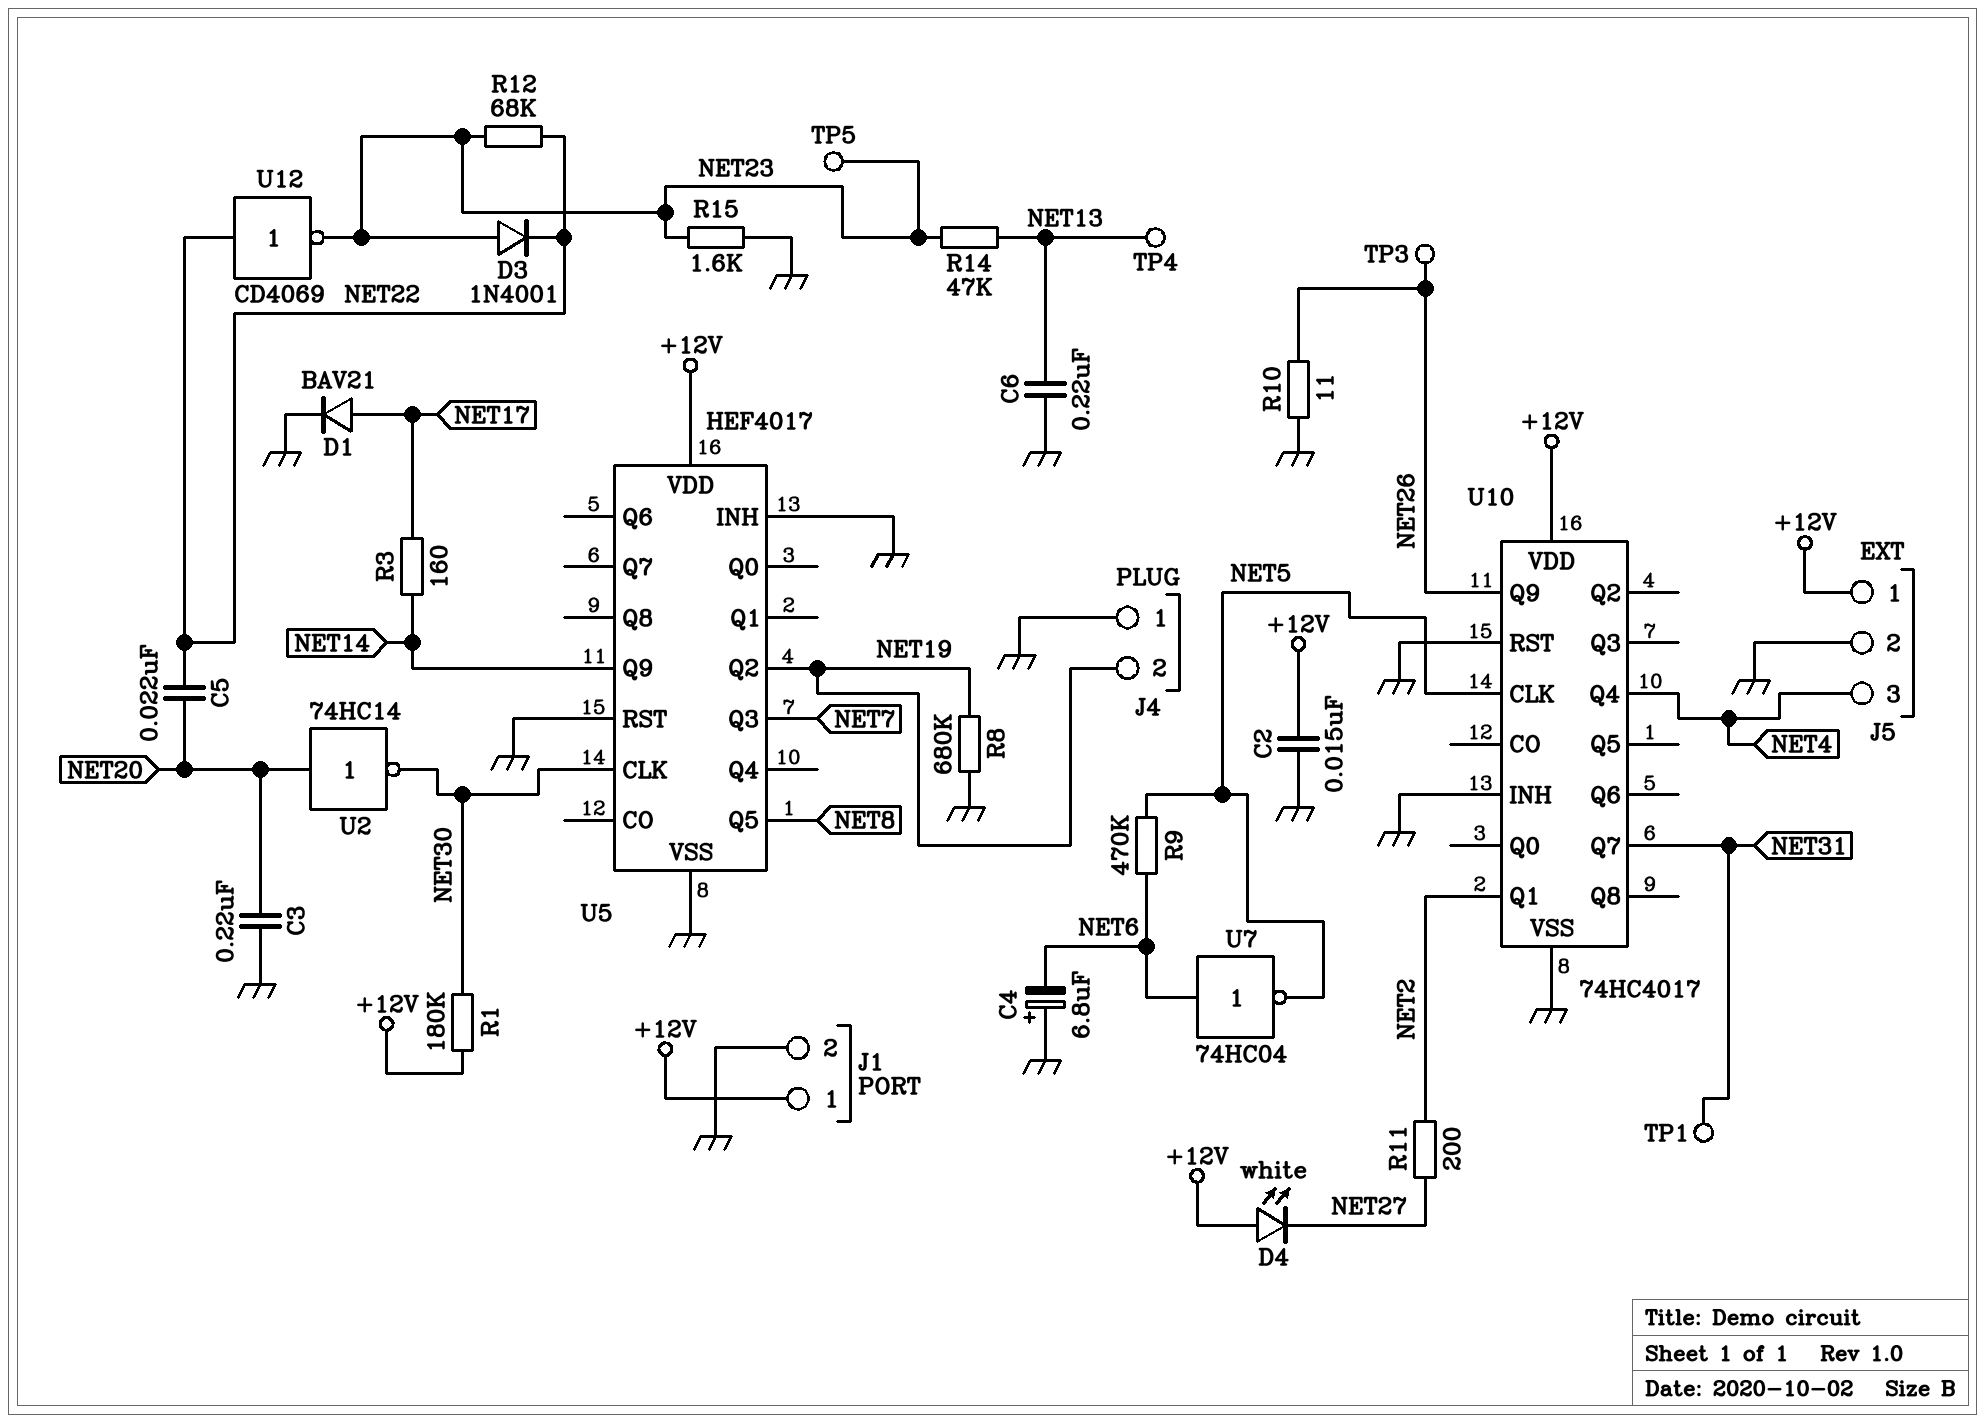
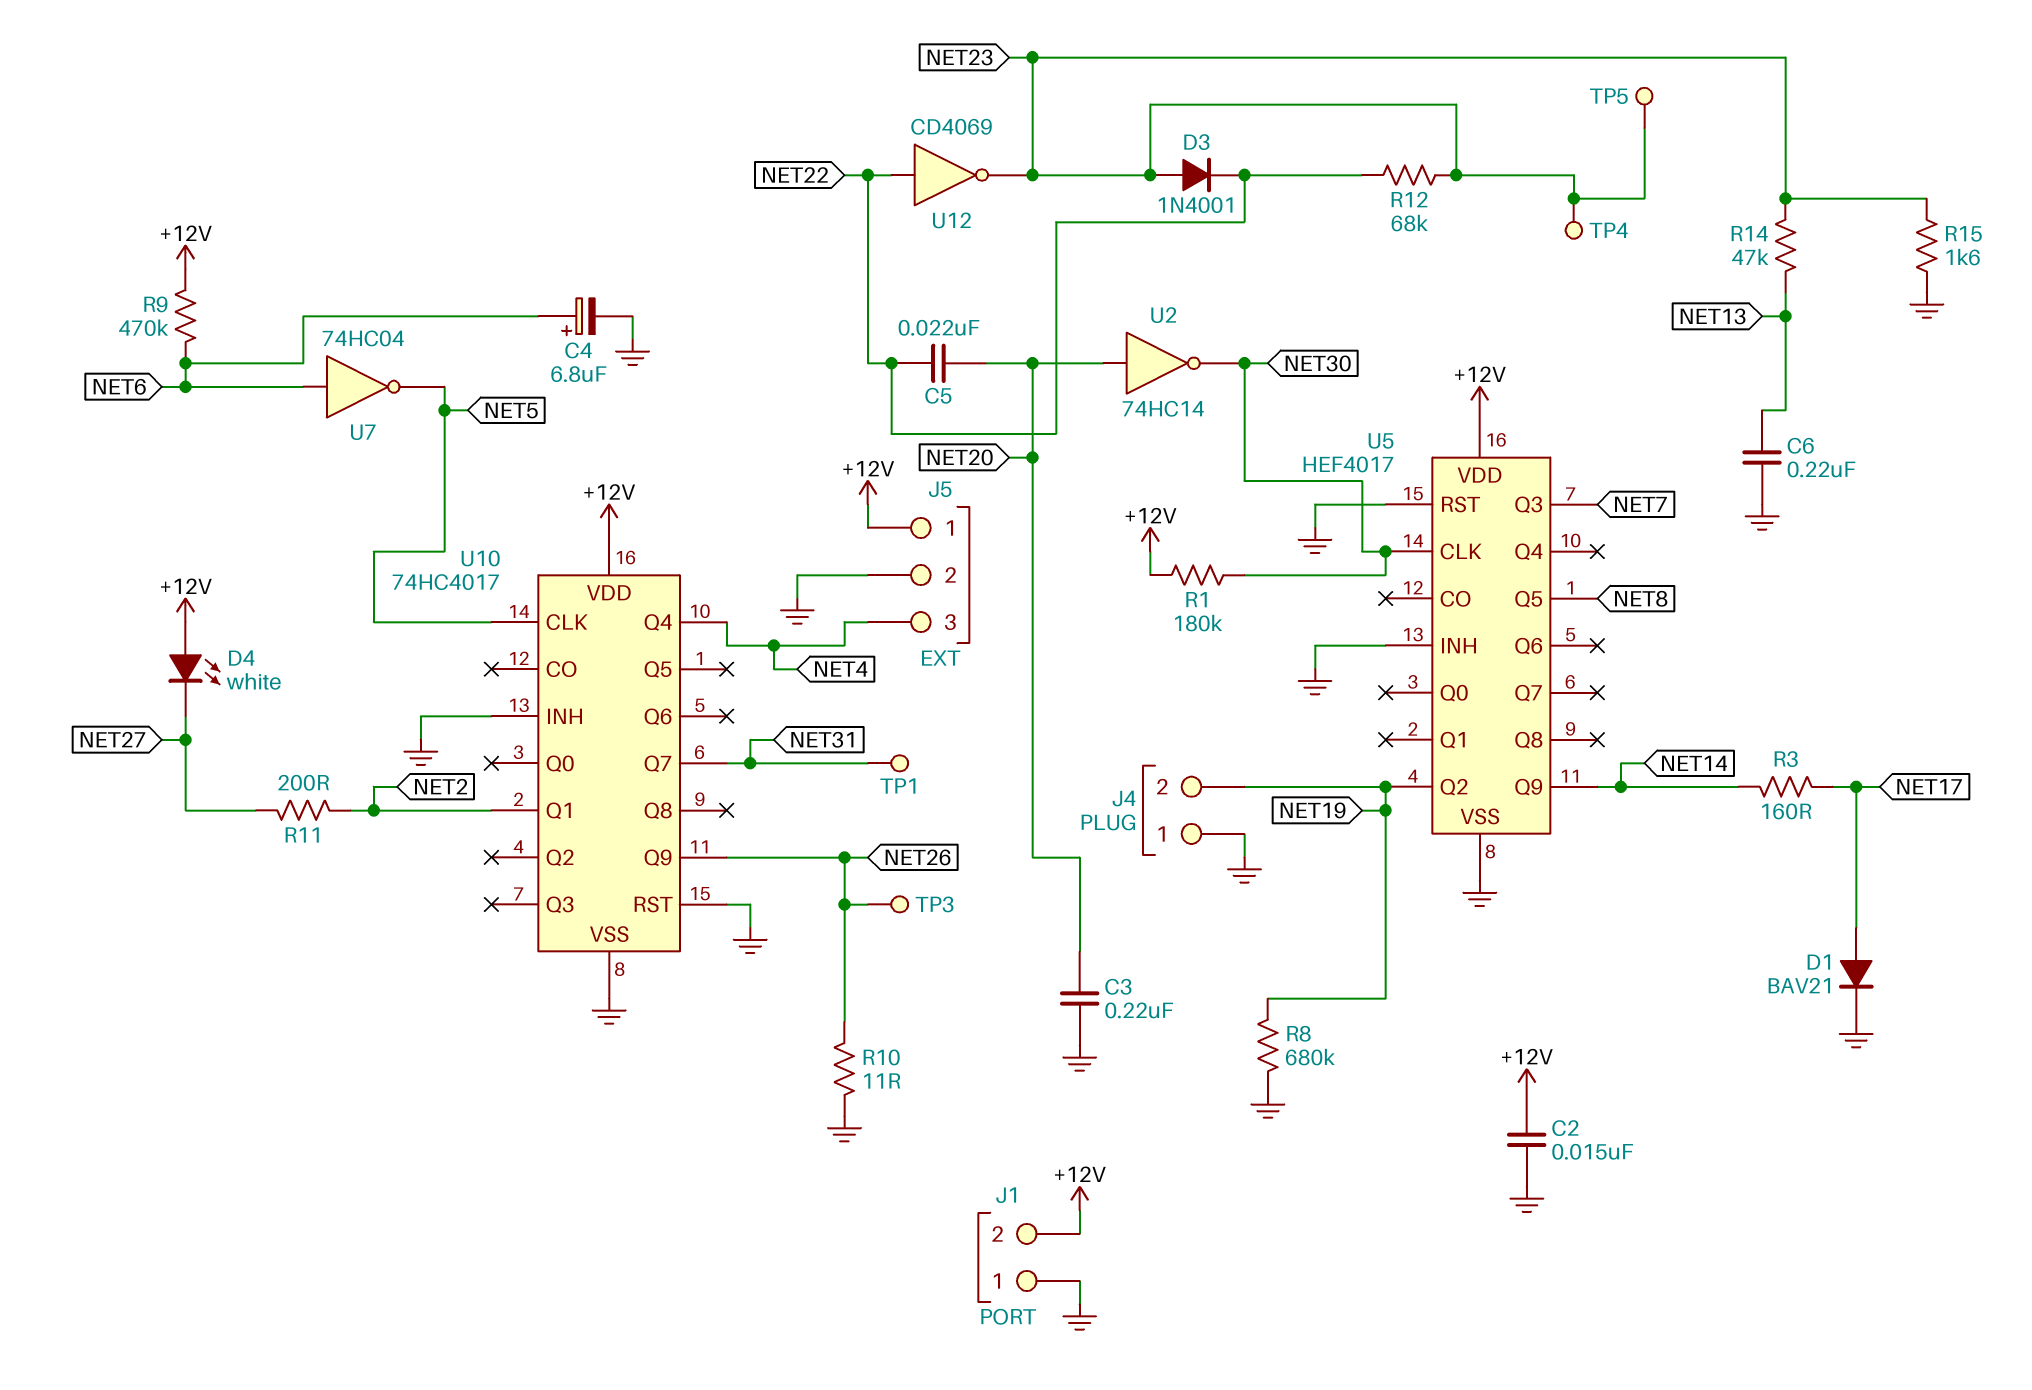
C4: 6.8uF (plus GND, minus NET6) -> 6.8uF (plus NET6, minus GND)
J1 pin 1: +12V -> GND
J1 pin 2: GND -> +12V
R9: 470k (NET5, NET6) -> 470k (+12V, NET6)
TP4: test point (NET13) -> test point (NET23)

